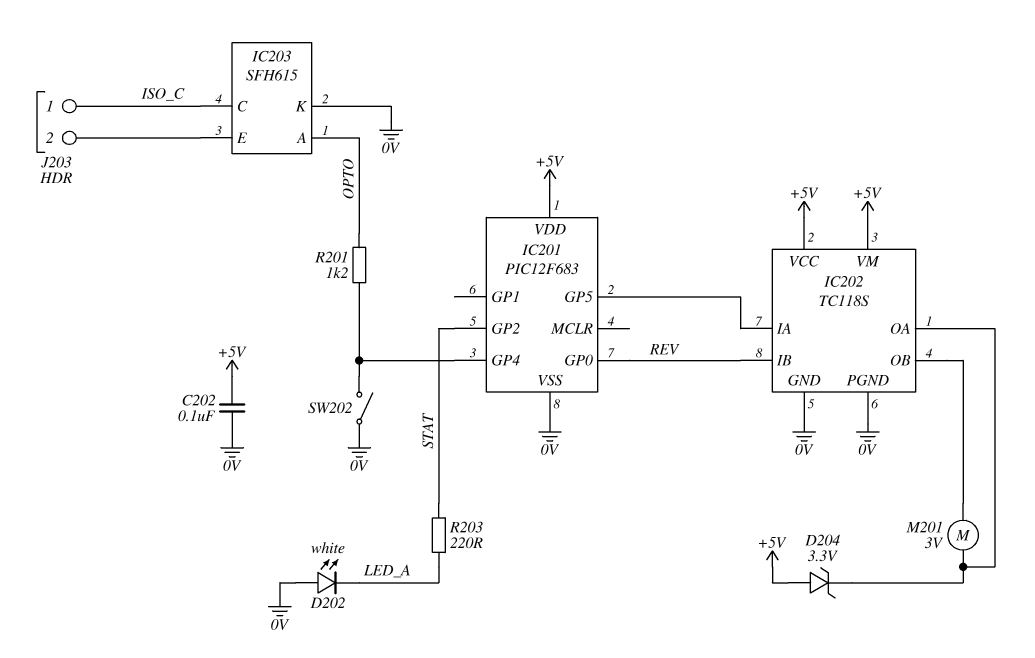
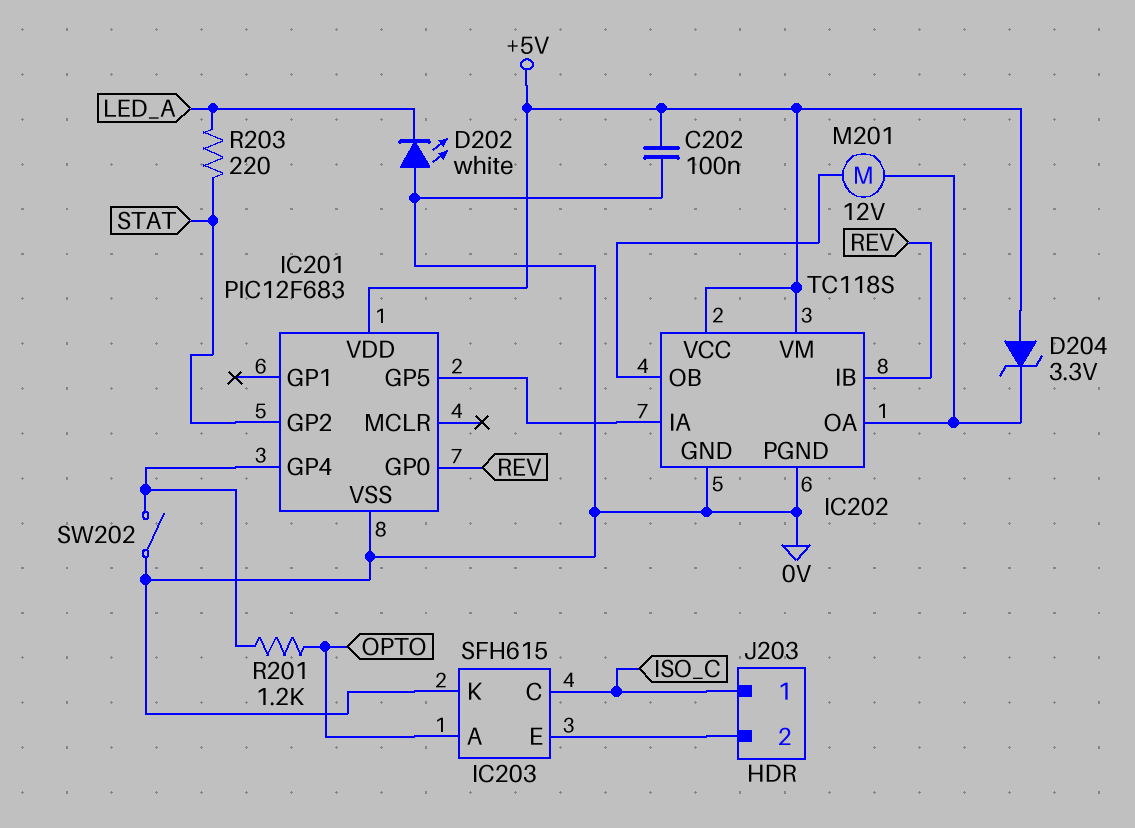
M201: motor 3V (IC202/OA, IC202/OB) -> motor 12V (IC202/OA, IC202/OB)

